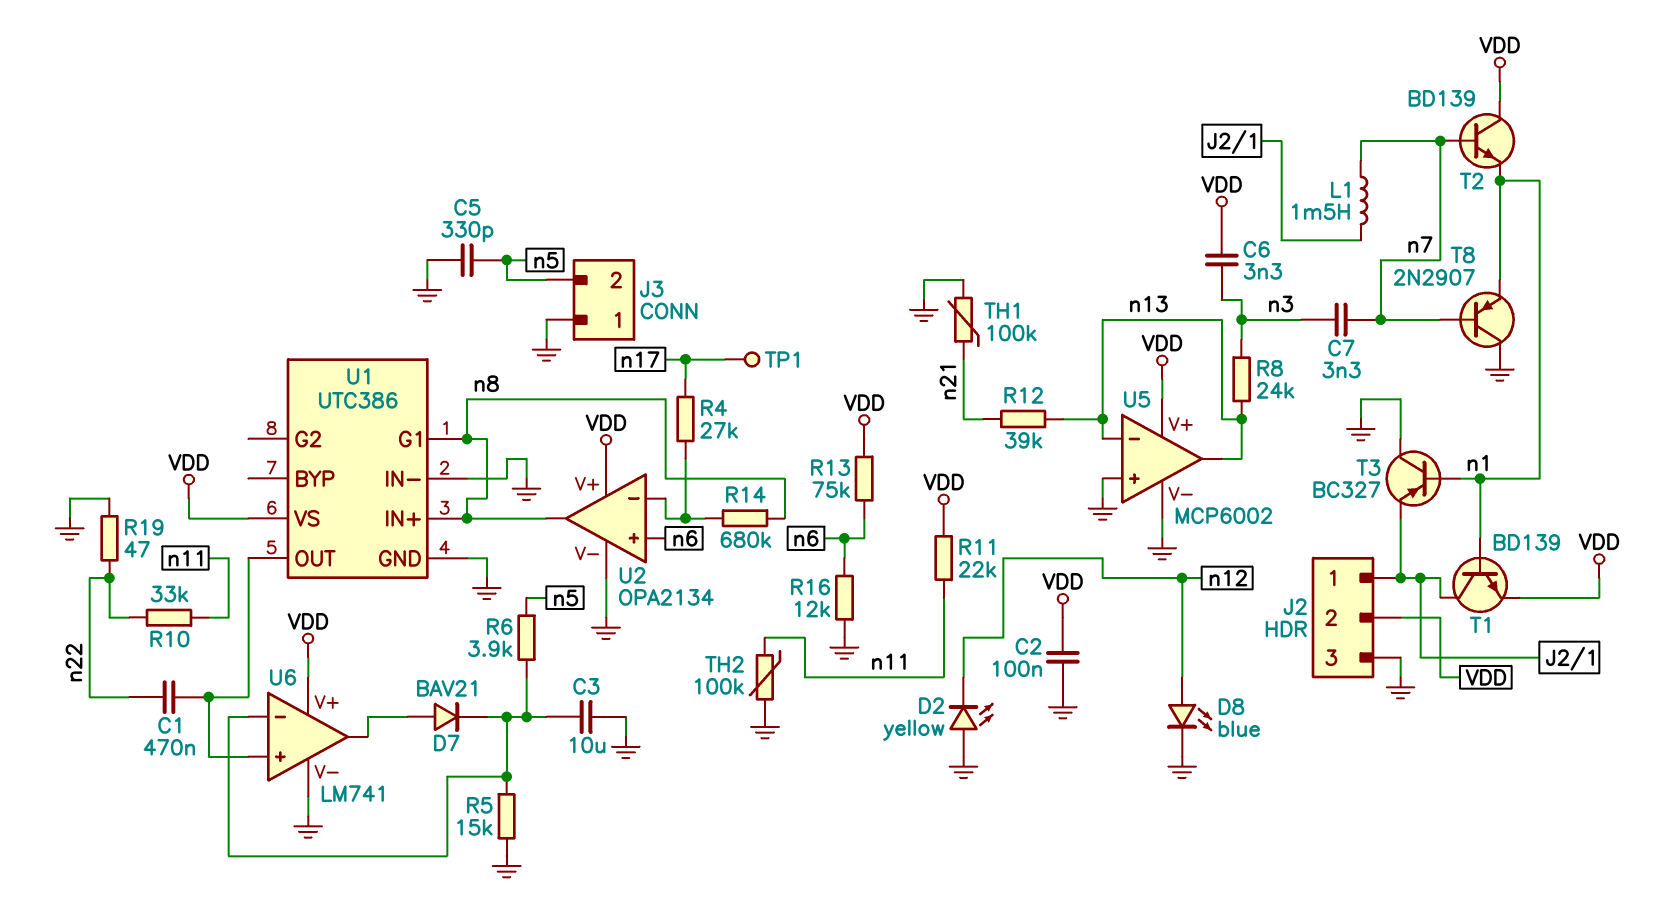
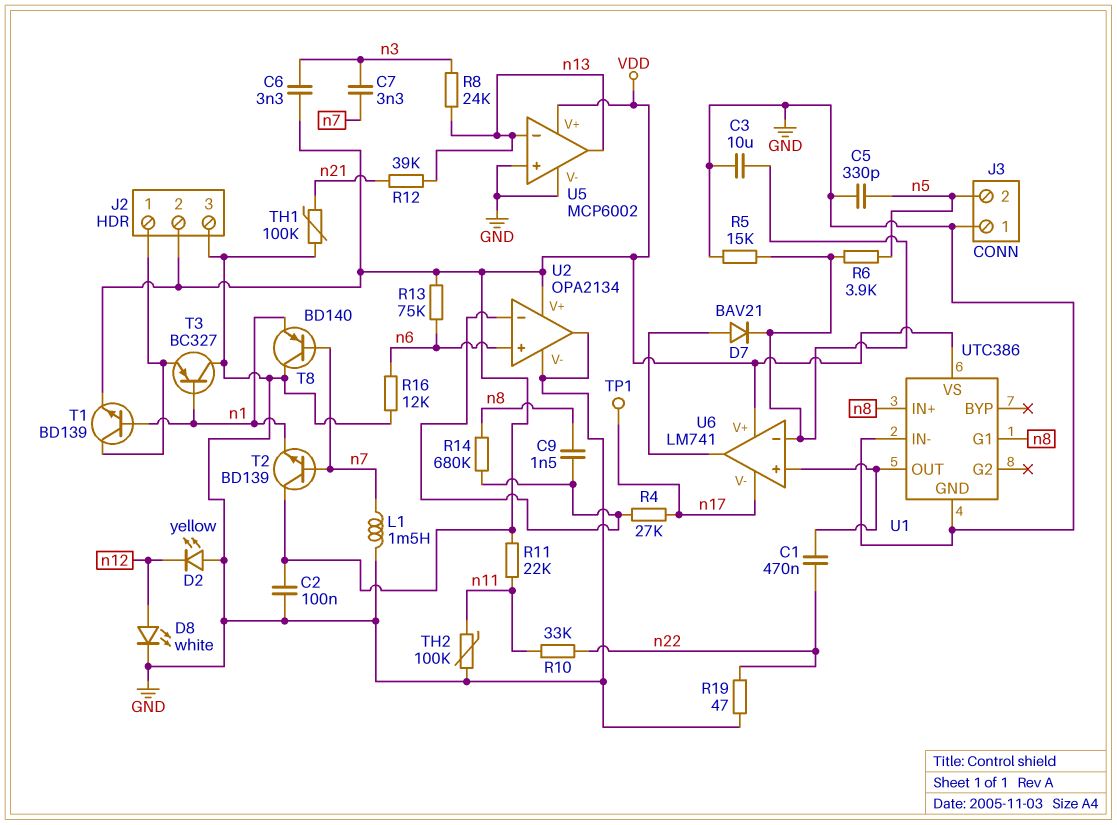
C9: none -> 1.5nF (U2/in-, n8)
D8: LED blue (A n12, K GND) -> LED white (A n12, K GND)
L1: 1.5mH (J2/1, n7) -> 1.5mH (GND, n7)
T8: PNP 2N2907 (B n7, C GND, E n1) -> PNP BD140 (B n7, C GND, E n1)
U2 pin out: n8 -> GND
U6 pin V-: GND -> n17

